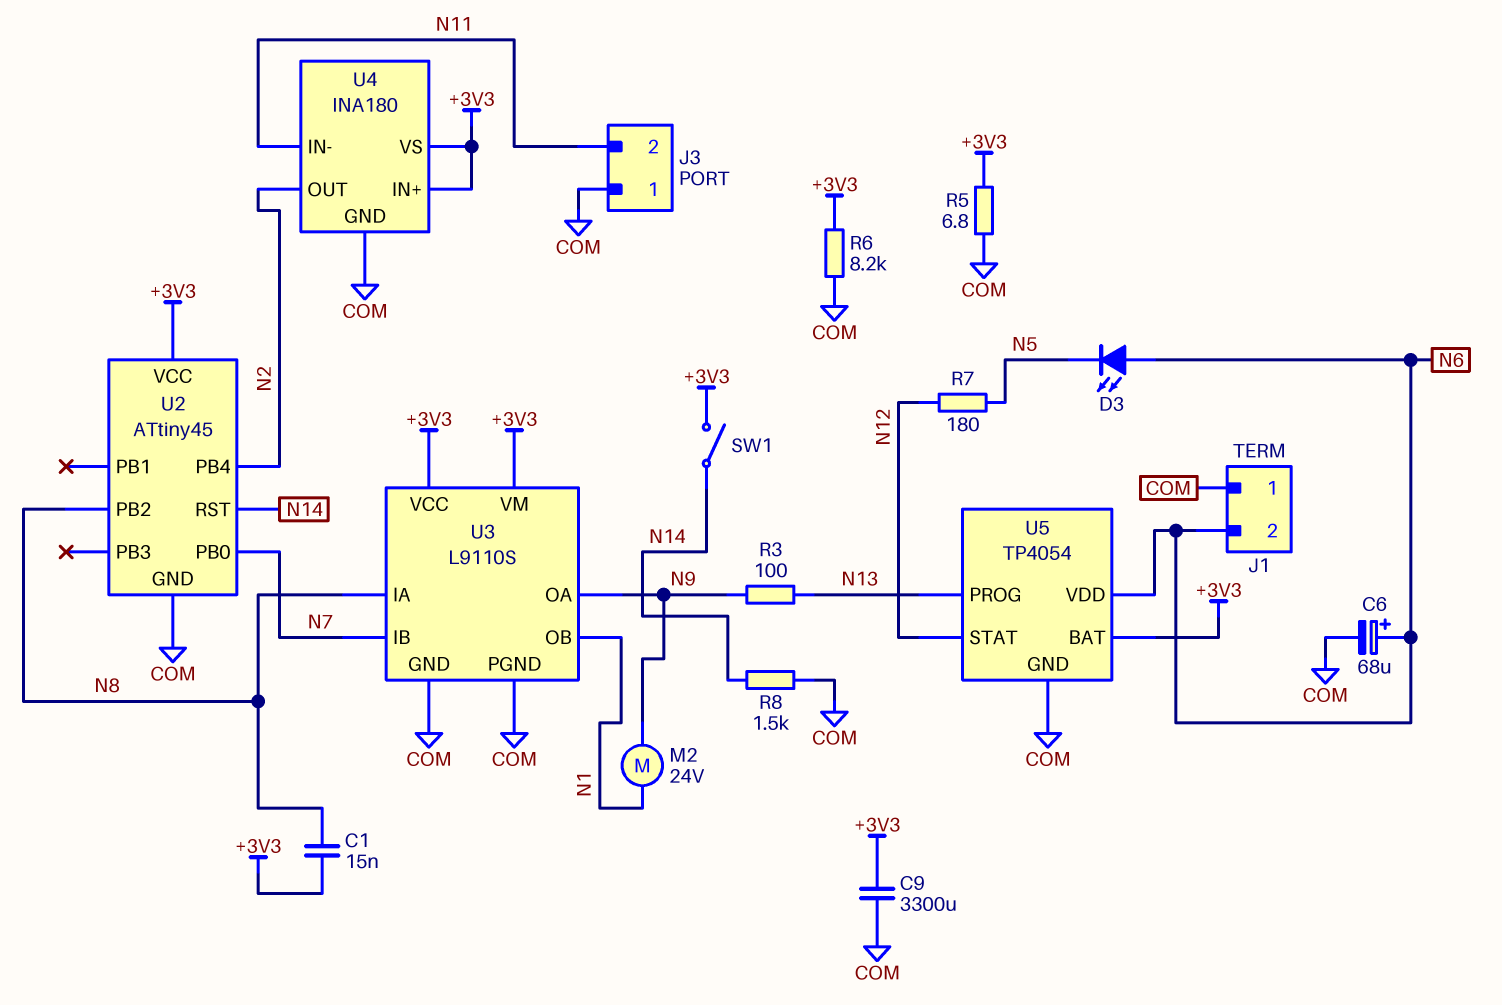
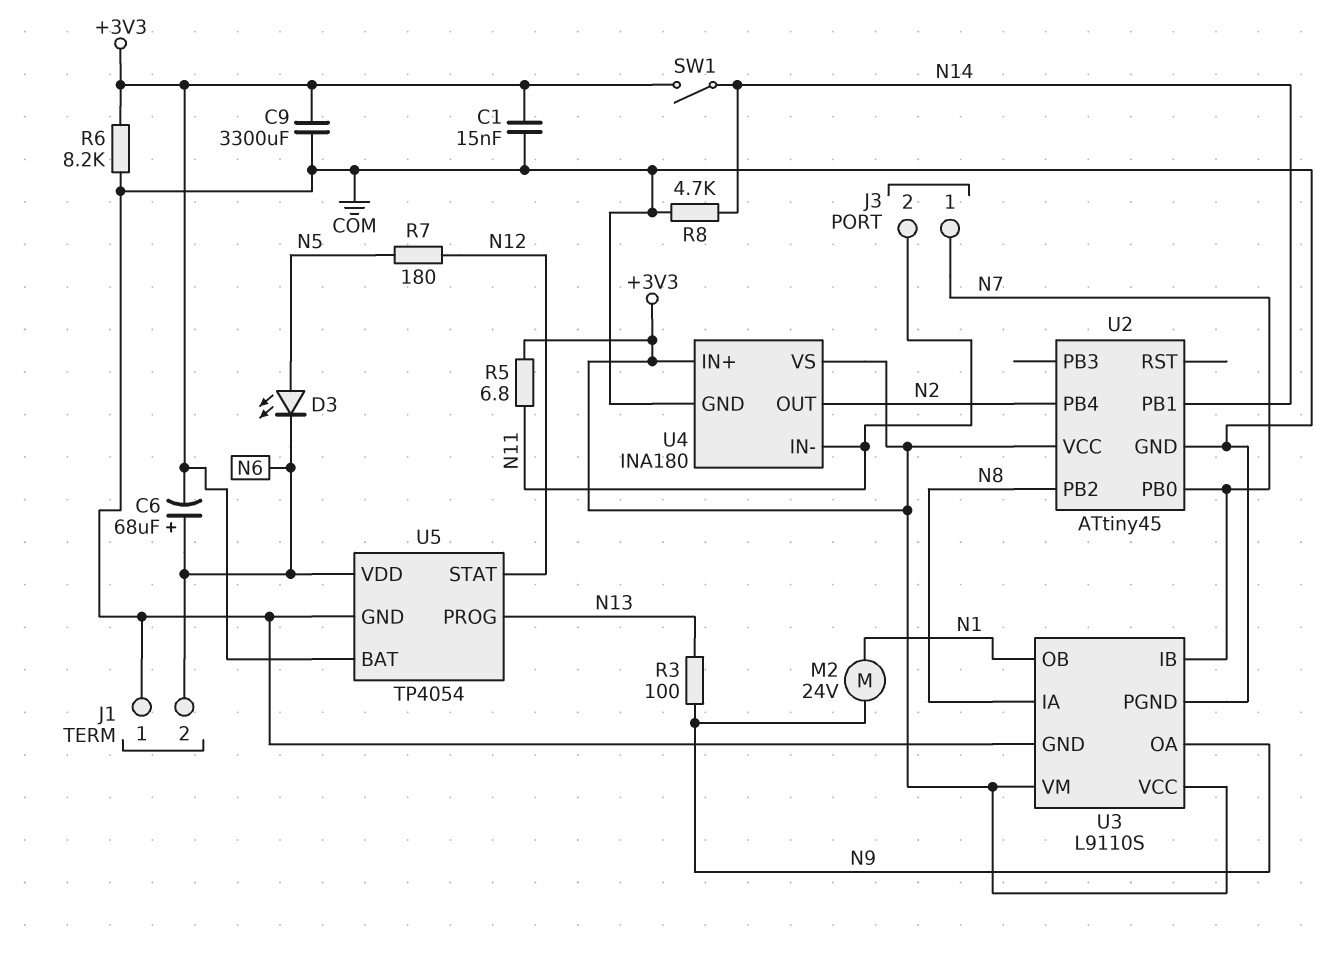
C1: 15nF (+3V3, N8) -> 15nF (+3V3, COM)
C6: 68uF (plus N6, minus COM) -> 68uF (plus N6, minus +3V3)
D3: LED (A N6, K N5) -> LED (A N5, K N6)
J3 pin 1: COM -> N7
R5: 6.8 (+3V3, COM) -> 6.8 (+3V3, N11)
R8: 1.5k (COM, N14) -> 4.7k (COM, N14)
U2 pin PB1: none -> N14
U2 pin RST: N14 -> none

